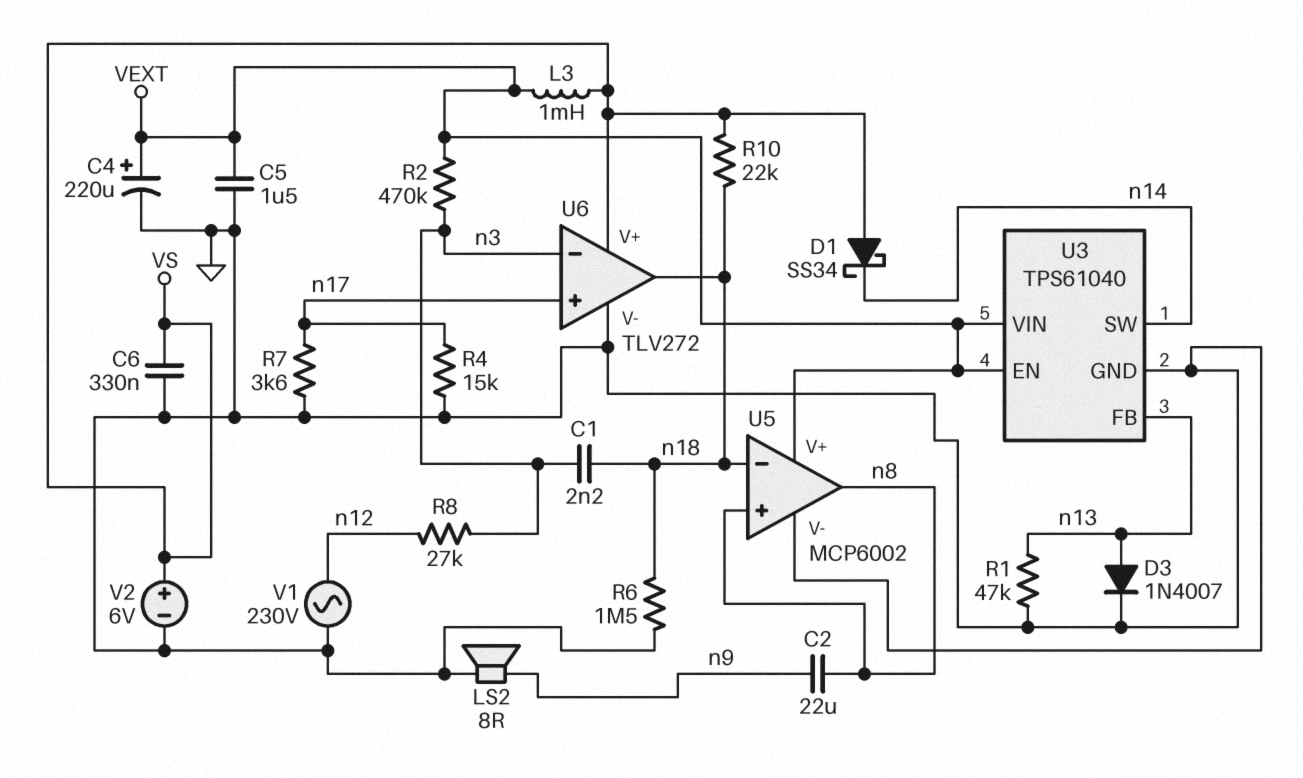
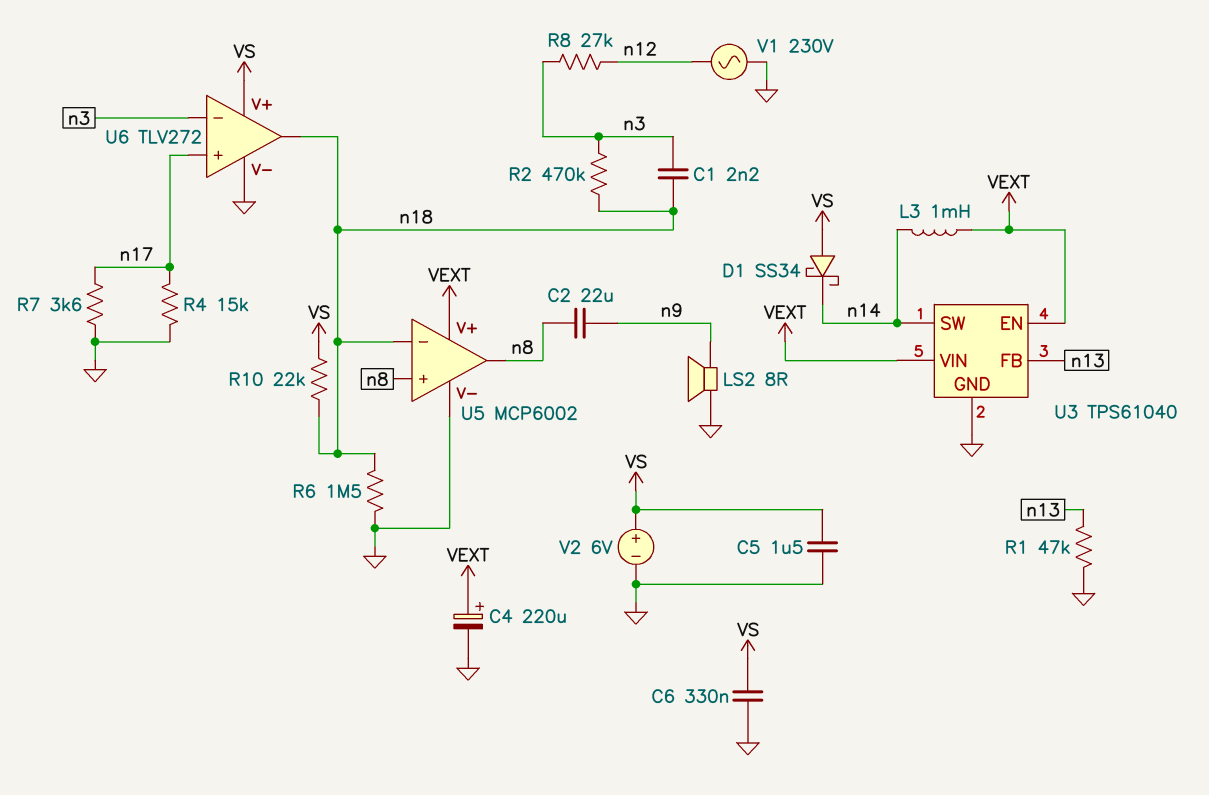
C5: 1.5uF (GND, VEXT) -> 1.5uF (GND, VS)
D3: diode 1N4007 (A n13, K GND) -> none
L3: 1mH (VEXT, VS) -> 1mH (VEXT, n14)
R2: 470k (VEXT, n3) -> 470k (n3, n18)

